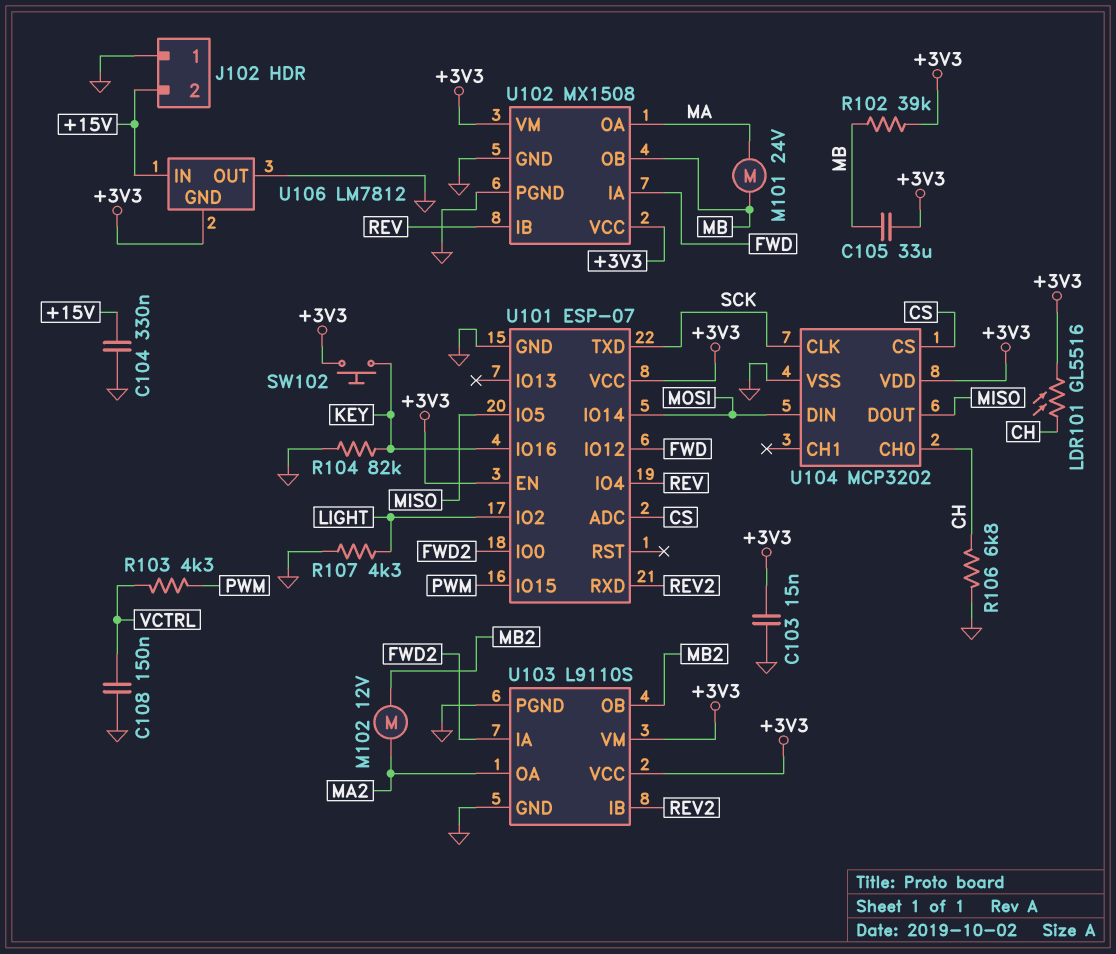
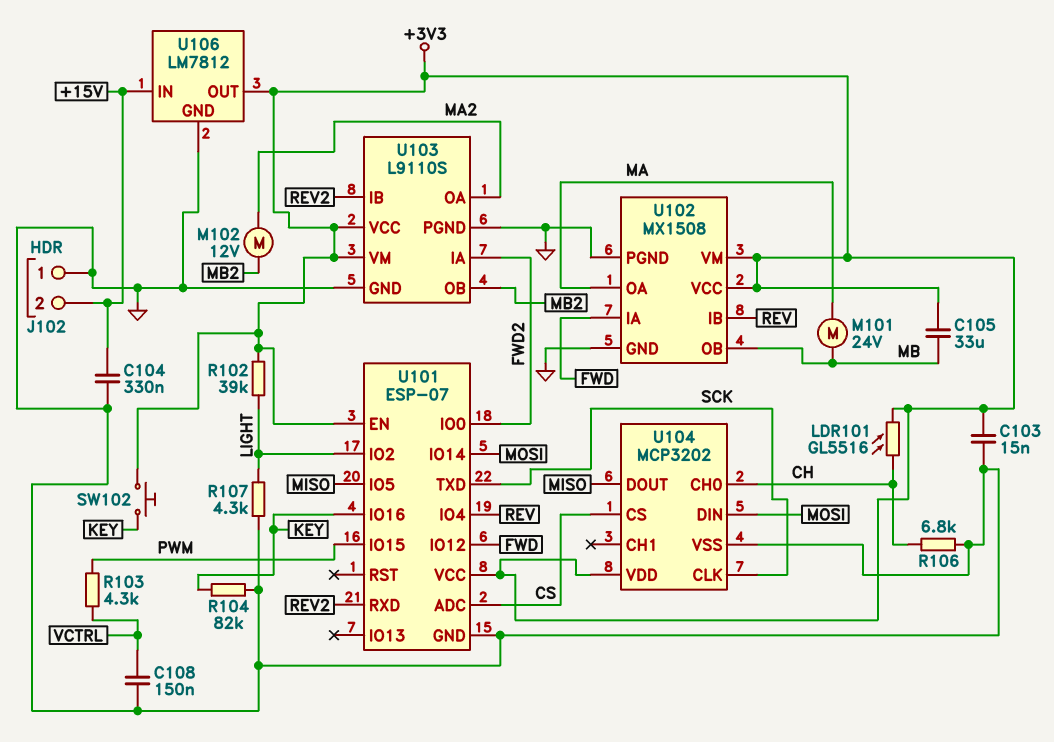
R102: 39k (+3V3, MB) -> 39k (+3V3, LIGHT)
U106 pin GND: +3V3 -> GND
U106 pin OUT: GND -> +3V3

